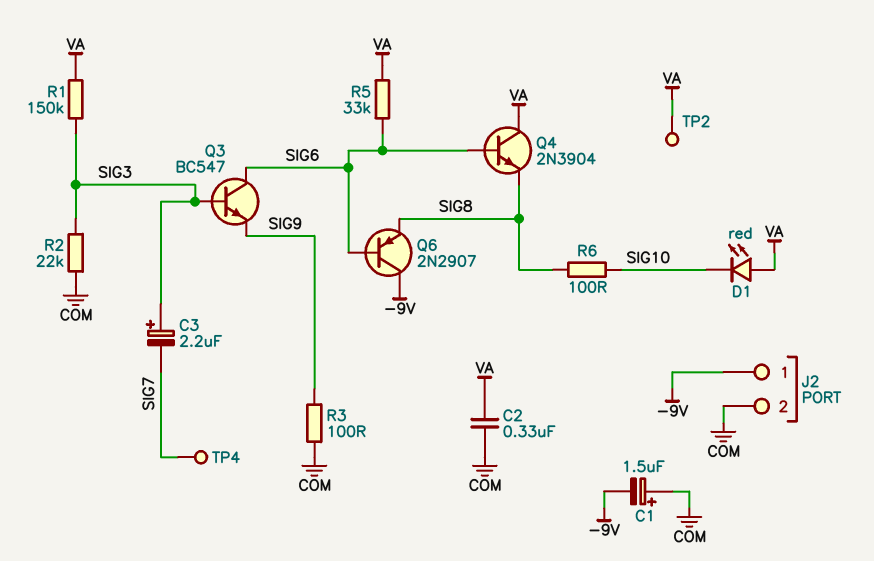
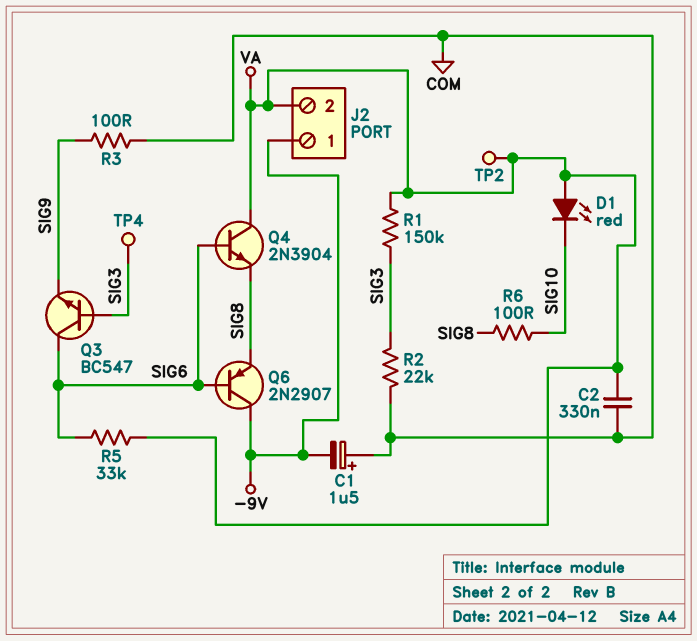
C3: 2.2uF (plus SIG3, minus SIG7) -> none
J2 pin 2: COM -> VA
TP4: test point (SIG7) -> test point (SIG3)

